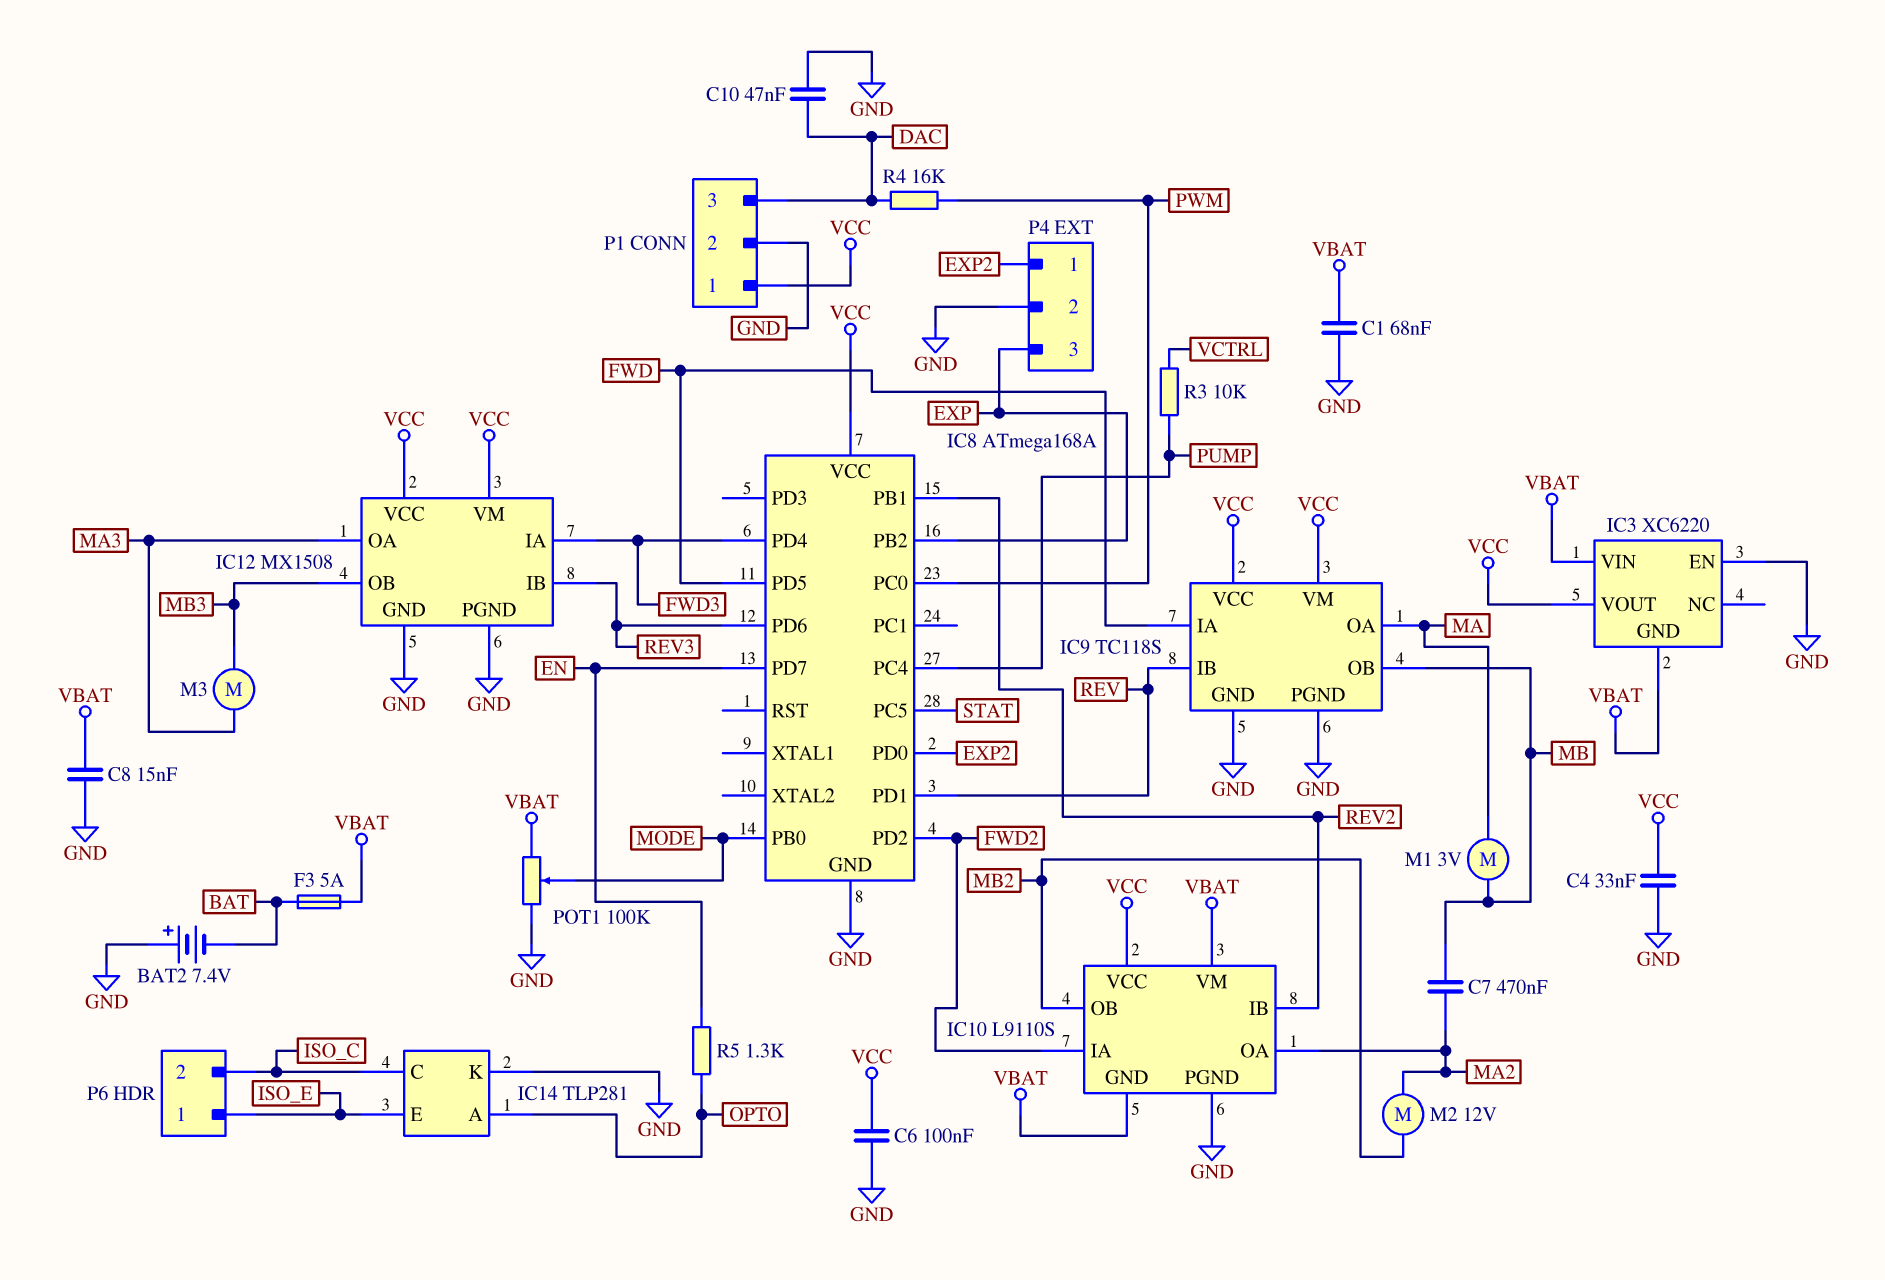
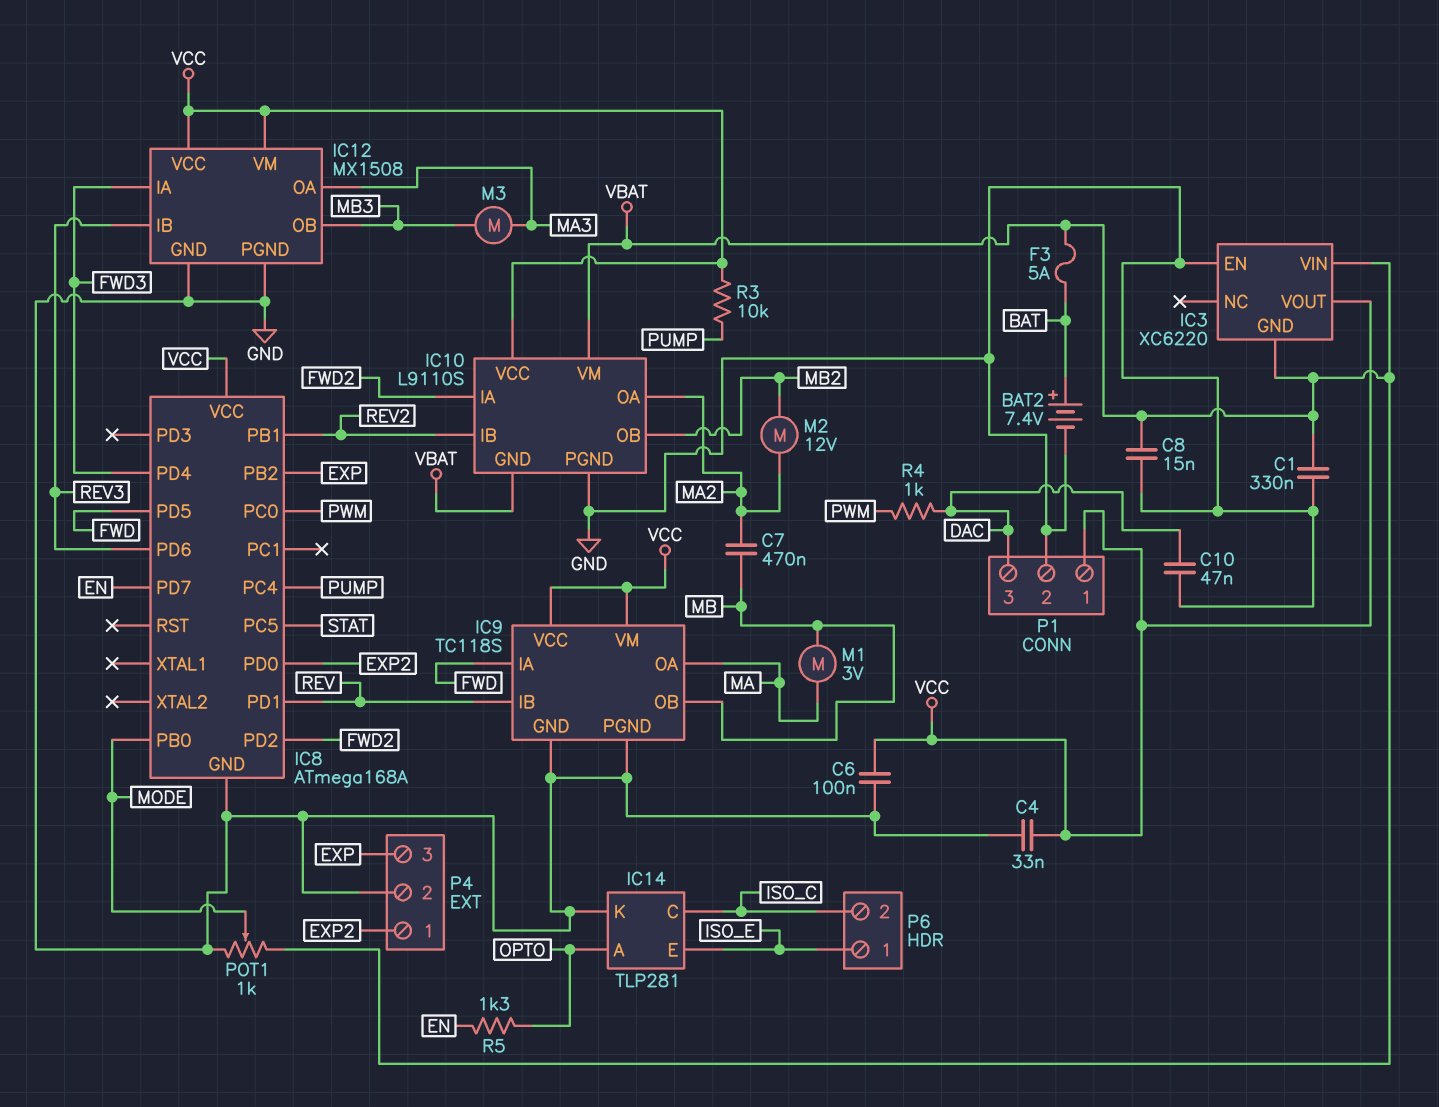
BAT2: 7.4V (plus GND, minus BAT) -> 7.4V (plus BAT, minus GND)
C1: 68nF (GND, VBAT) -> 330nF (GND, VBAT)
POT1: 100k (GND, VBAT, wiper MODE) -> 1k (GND, VBAT, wiper MODE)
R3: 10k (PUMP, VCTRL) -> 10k (PUMP, VCC)
R4: 16k (DAC, PWM) -> 1k (DAC, PWM)

